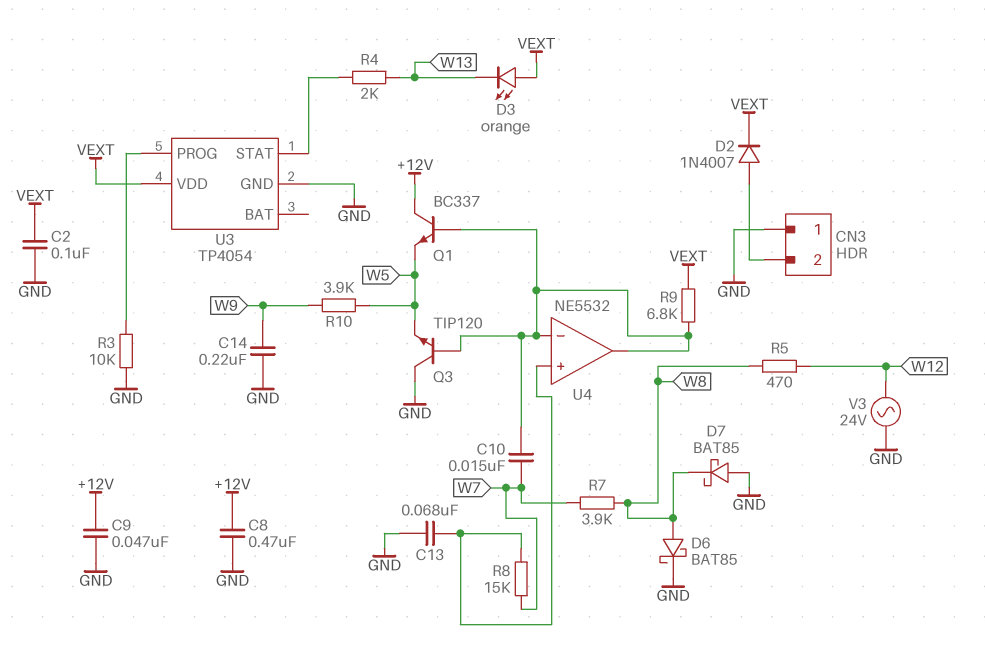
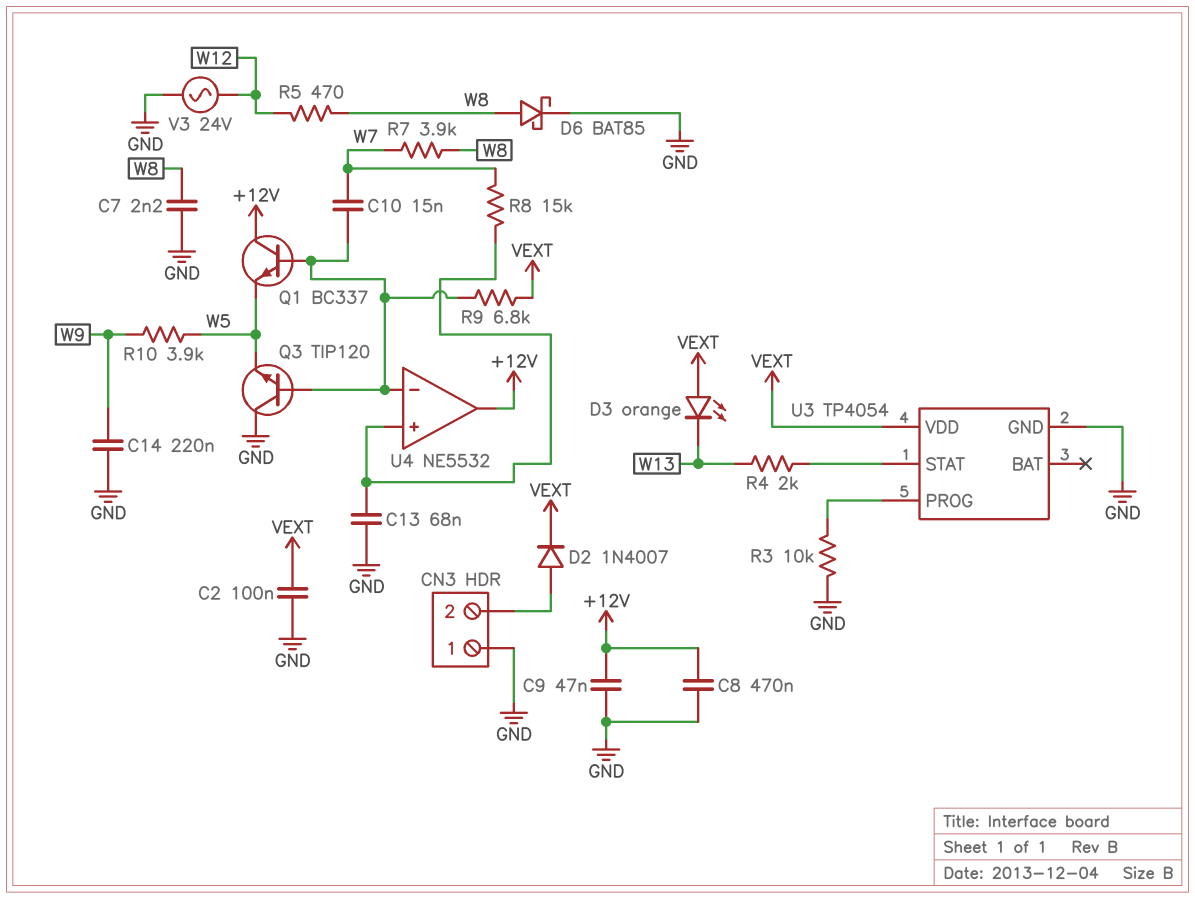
C7: none -> 2.2nF (GND, W8)
D7: schottky BAT85 (A GND, K W8) -> none
U4 pin out: U4/in- -> +12V

